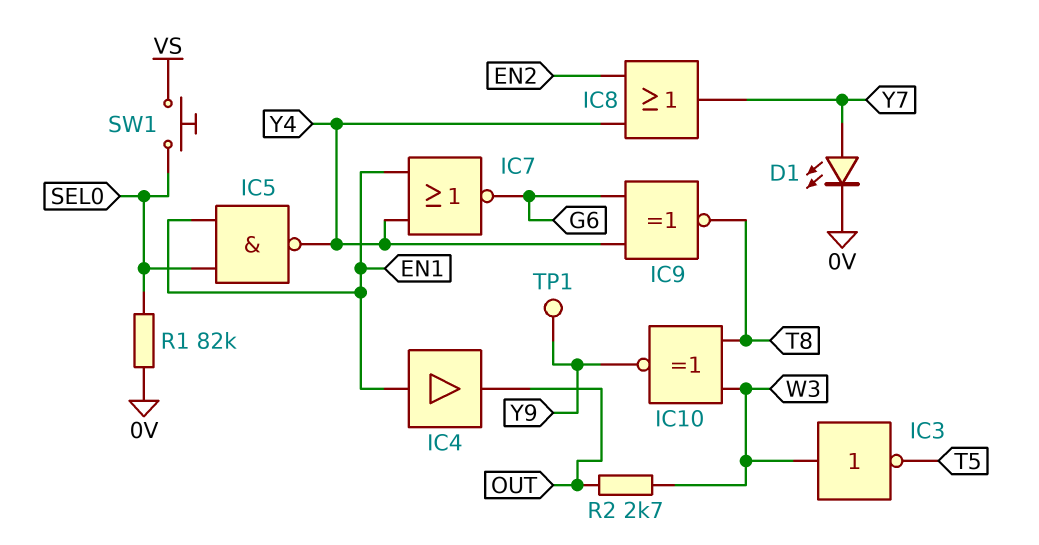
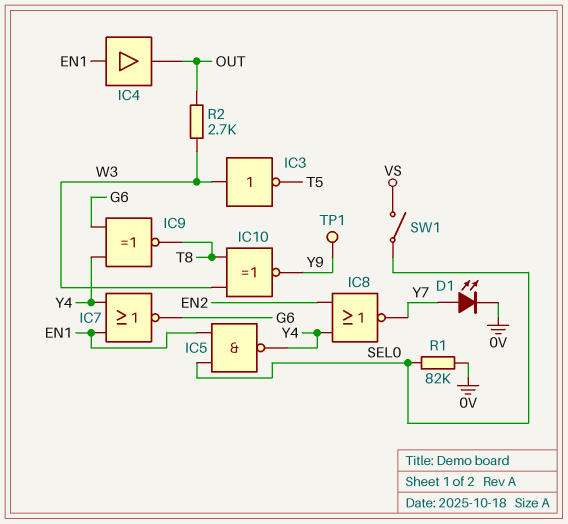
IC8: OR (in EN2, in Y4, out Y7) -> NOR (in EN2, in Y4, out Y7)
SW1: button (SEL0, VS) -> switch (SEL0, VS)

